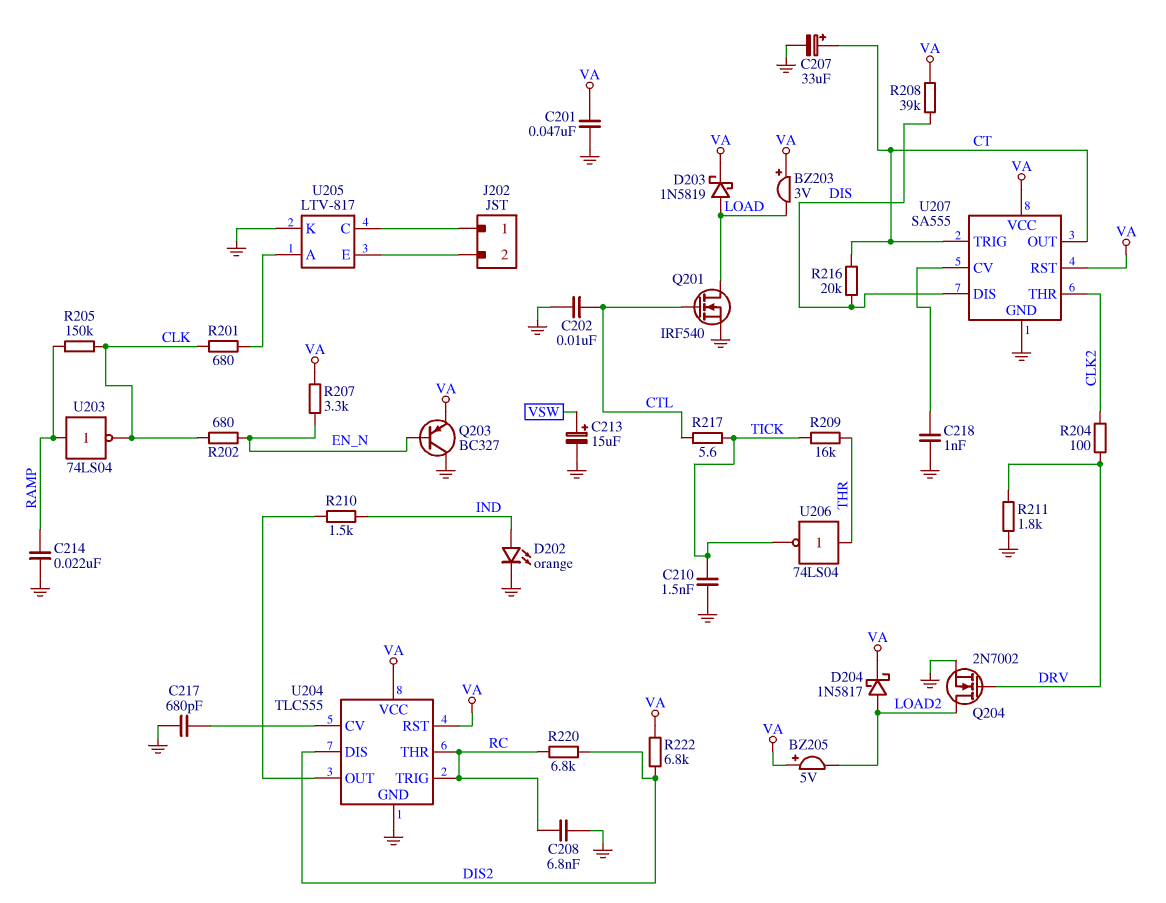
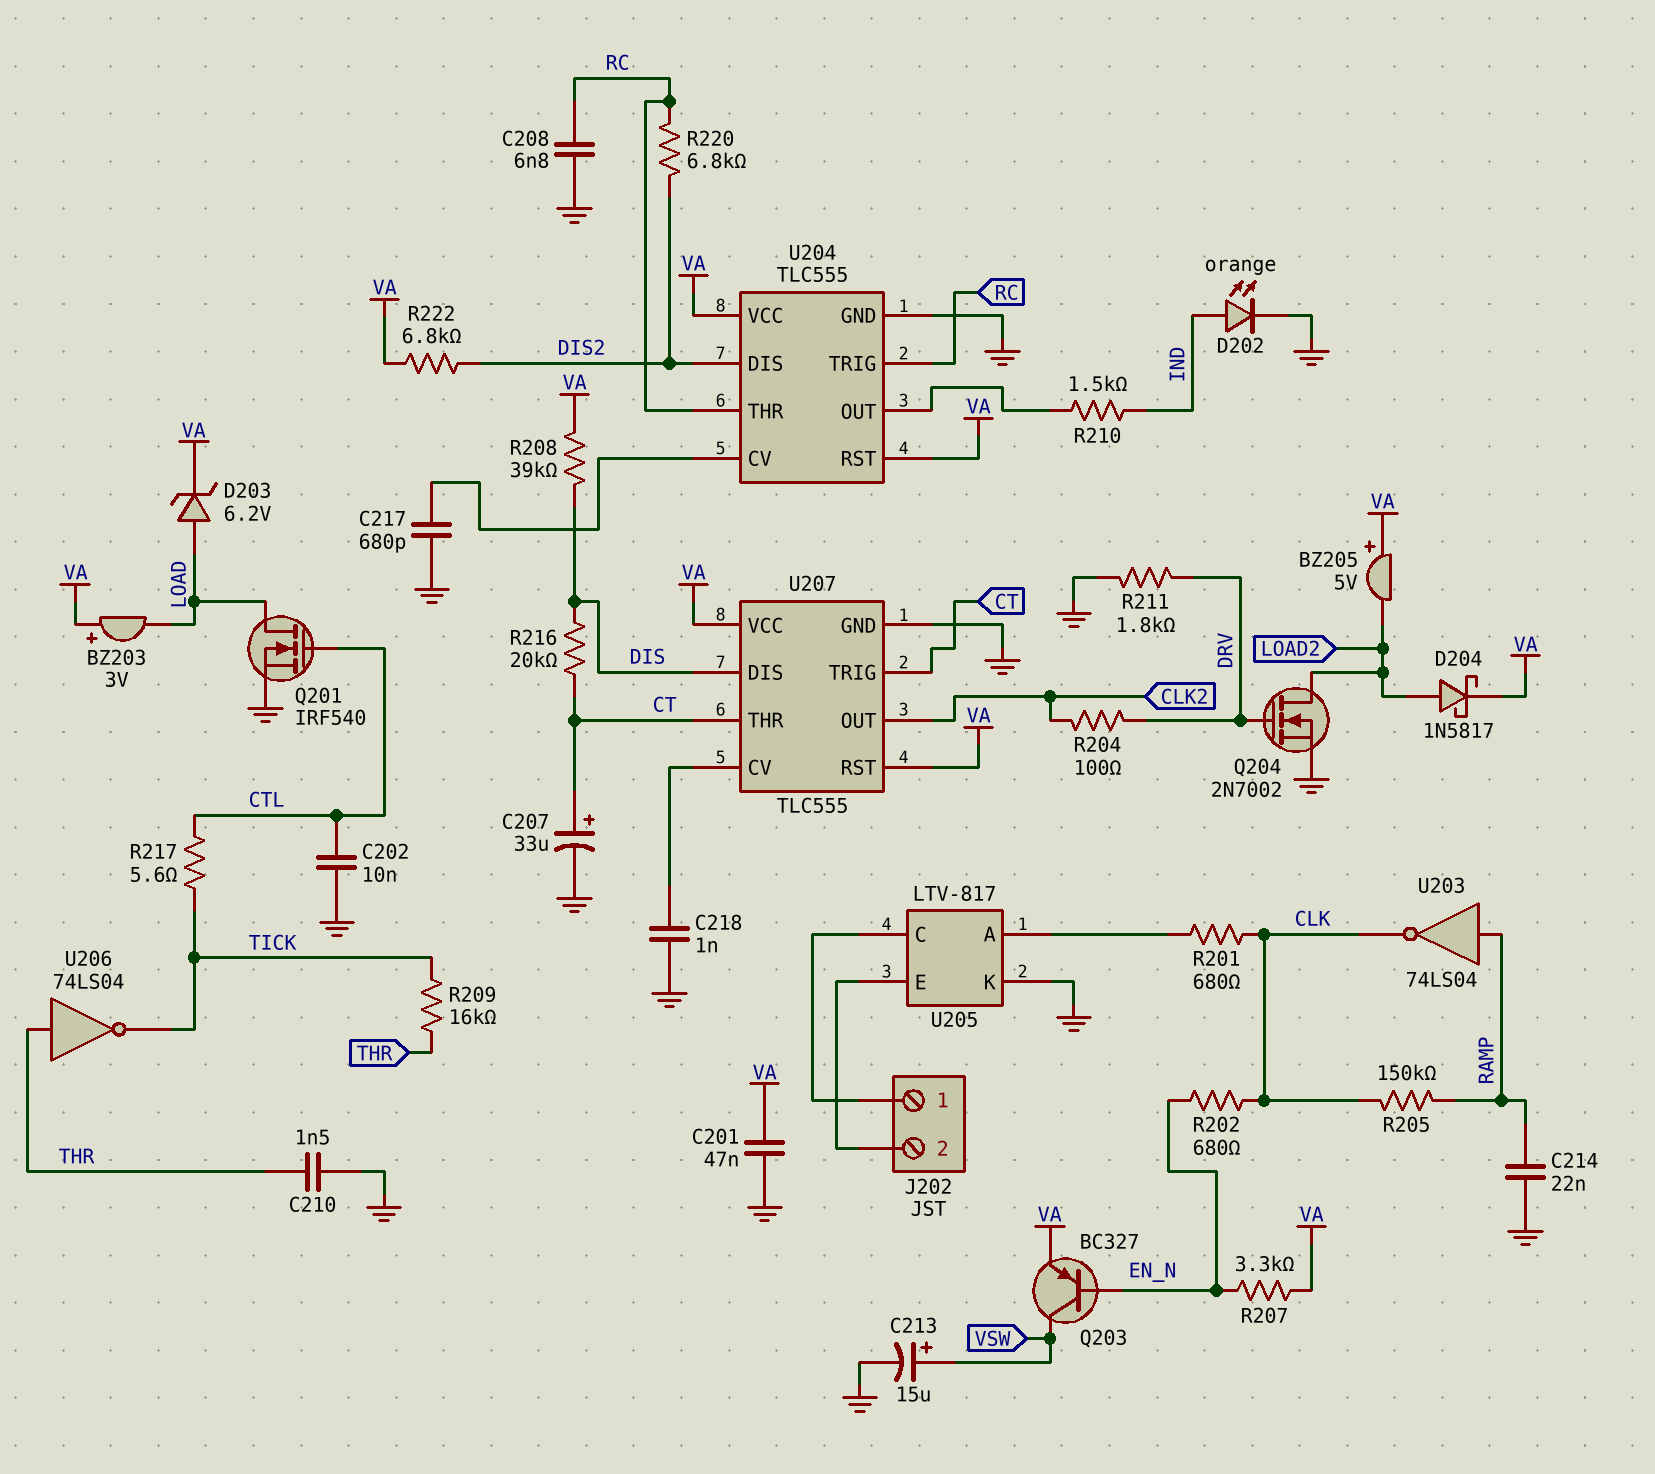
C210: 1.5nF (GND, TICK) -> 1.5nF (GND, THR)
D203: schottky 1N5819 (A LOAD, K VA) -> zener 6.2V (A LOAD, K VA)
Q203: PNP BC327 (B EN_N, C GND, E VA) -> PNP BC327 (B EN_N, C VSW, E VA)
U207: SA555 -> TLC555
U207 pin OUT: CT -> CLK2
U207 pin THR: CLK2 -> CT

